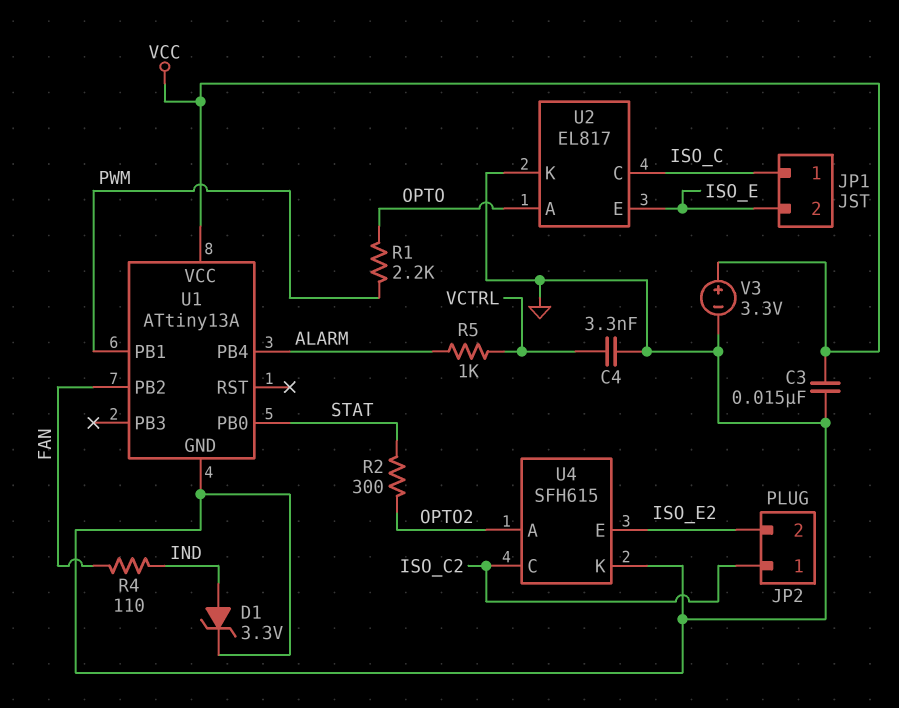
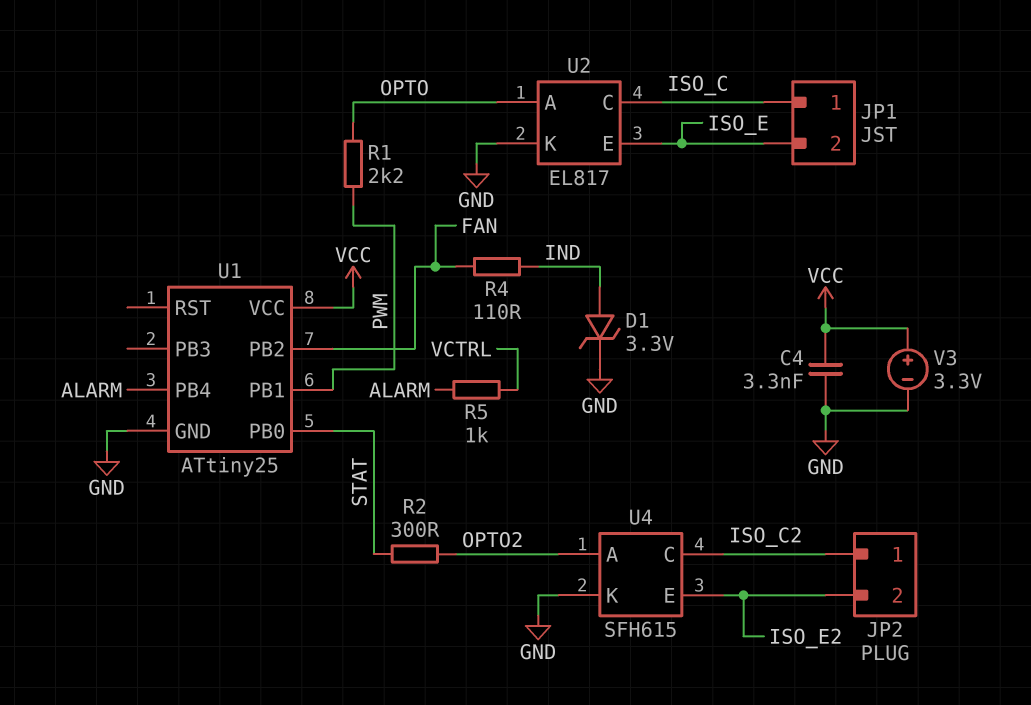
C3: 15nF (GND, VCC) -> none
C4: 3.3nF (GND, VCTRL) -> 3.3nF (GND, VCC)
U1: ATtiny13A -> ATtiny25

